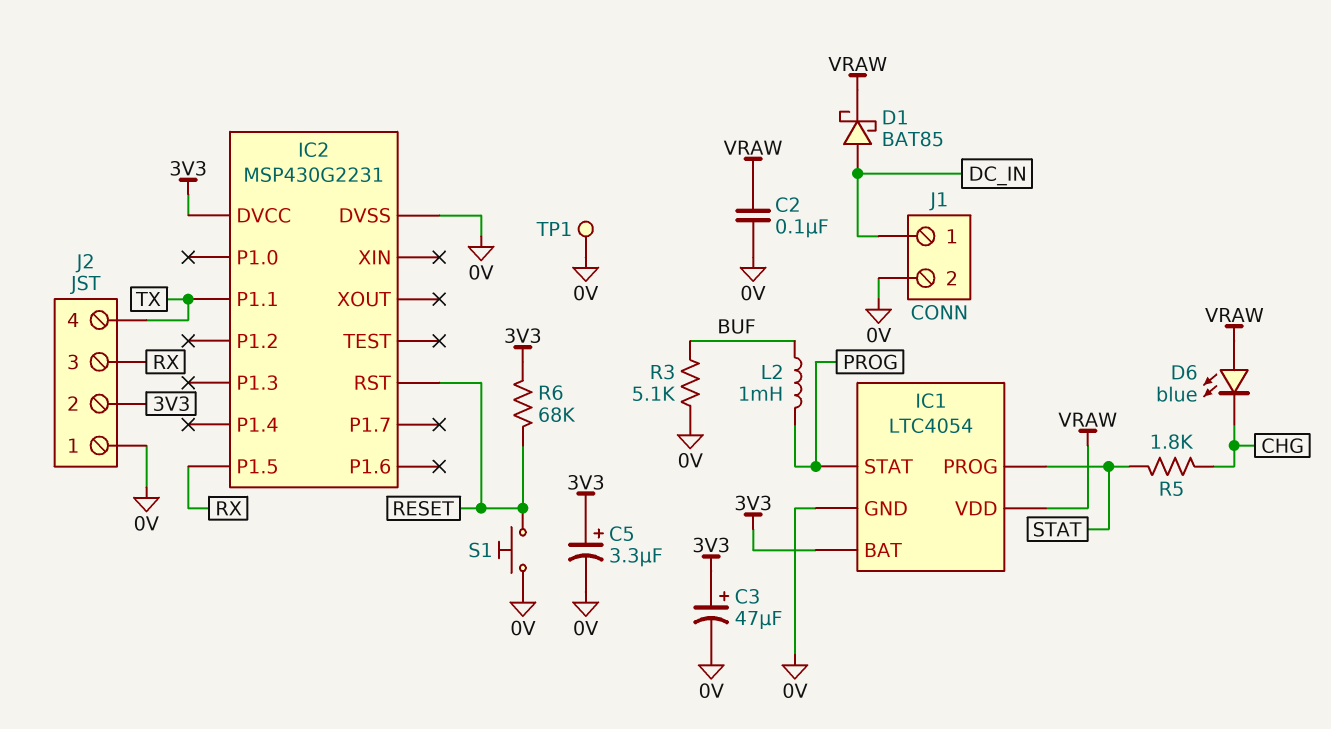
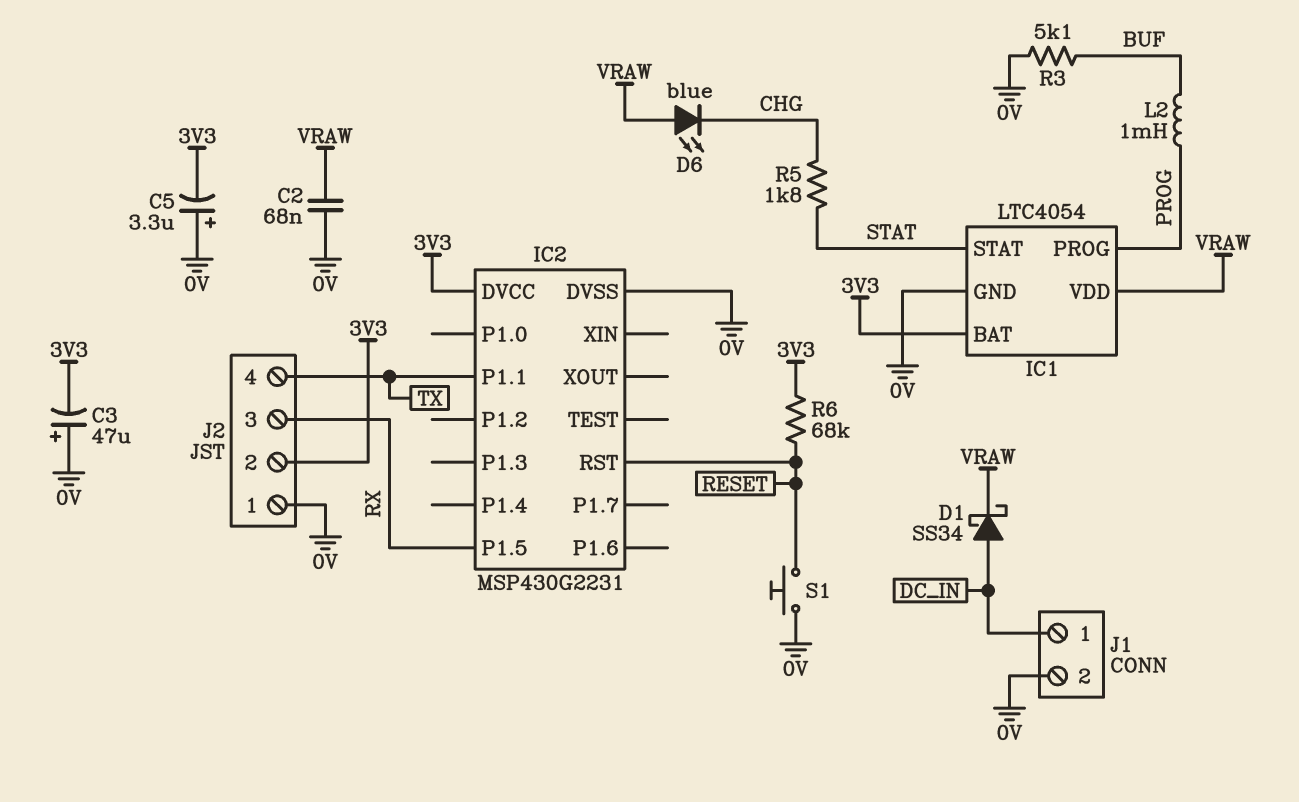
C2: 100nF (0V, VRAW) -> 68nF (0V, VRAW)
C3: 47uF (plus 3V3, minus 0V) -> 47uF (plus 0V, minus 3V3)
C5: 3.3uF (plus 3V3, minus 0V) -> 3.3uF (plus 0V, minus 3V3)
D1: schottky BAT85 (A DC_IN, K VRAW) -> schottky SS34 (A DC_IN, K VRAW)
IC1 pin PROG: STAT -> PROG
IC1 pin STAT: PROG -> STAT
TP1: test point (0V) -> none

